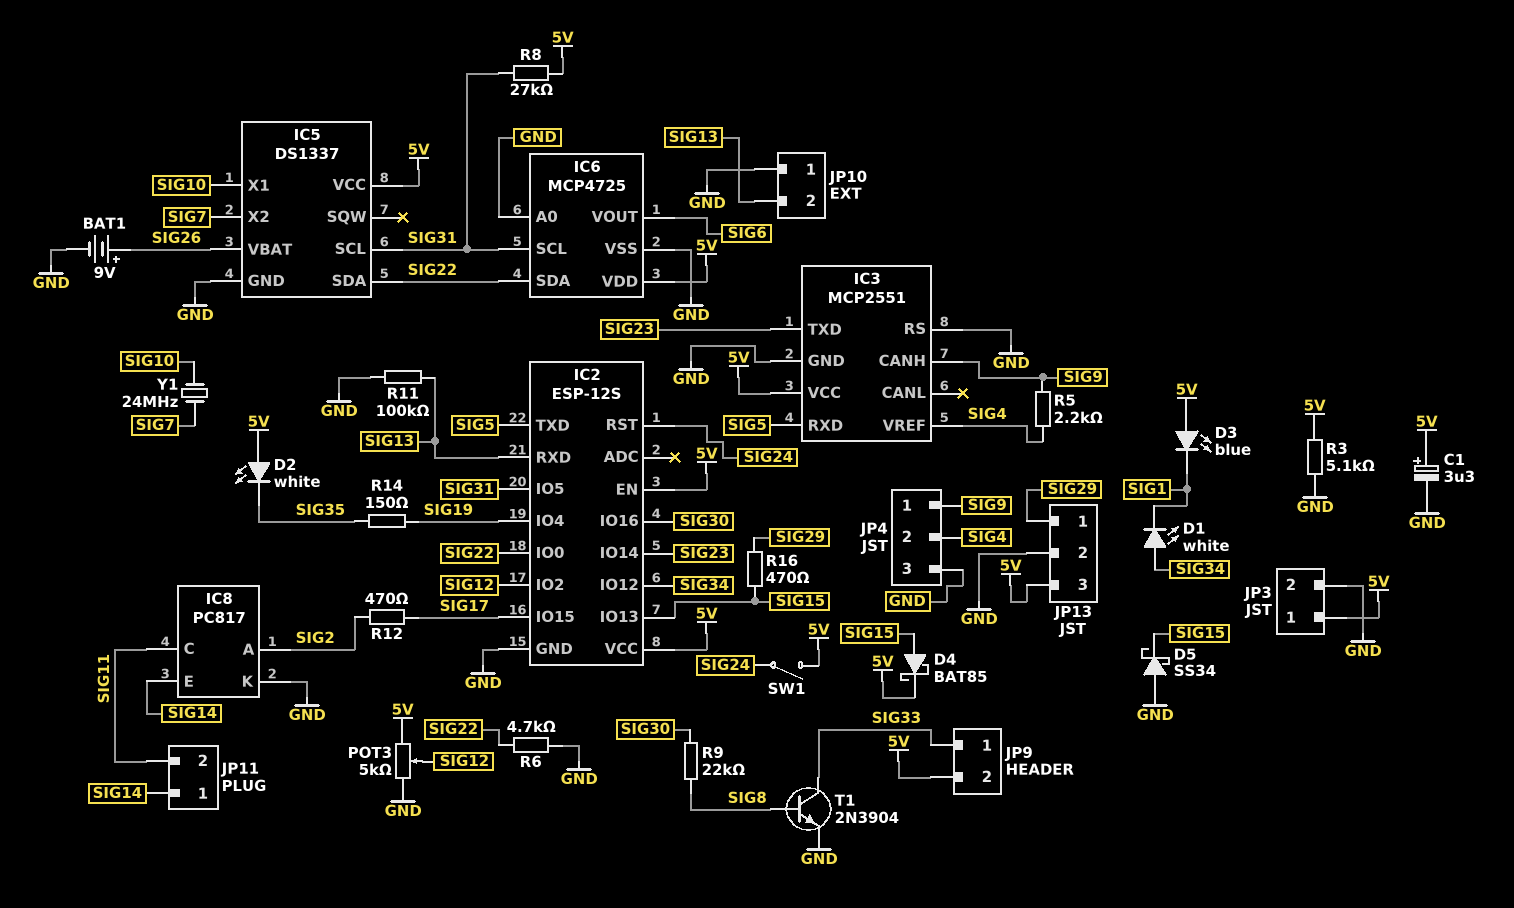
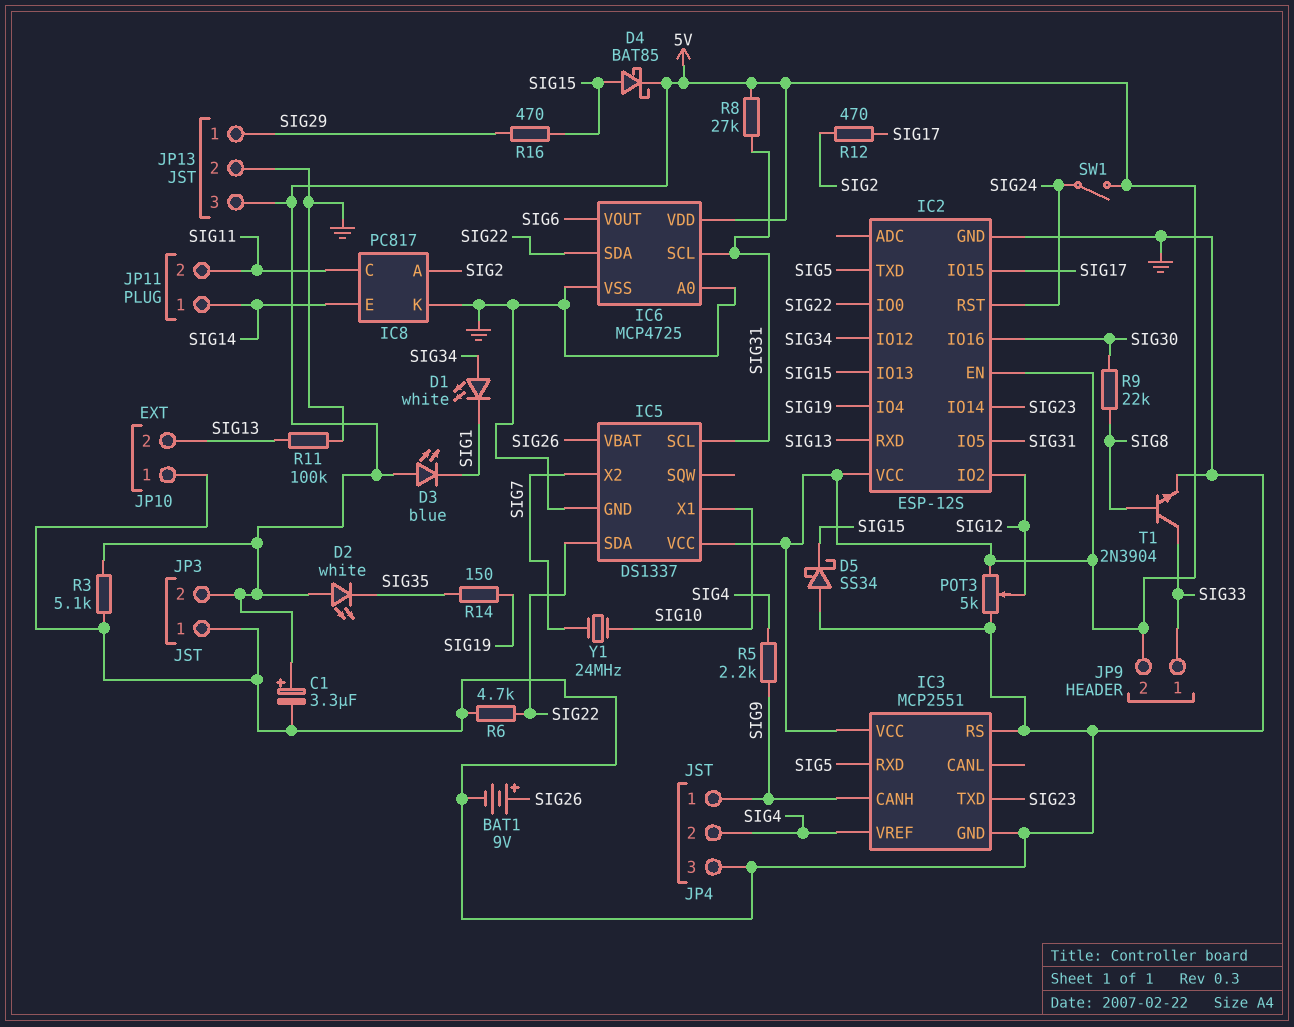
JP3 pin 1: 5V -> GND
JP3 pin 2: GND -> 5V

